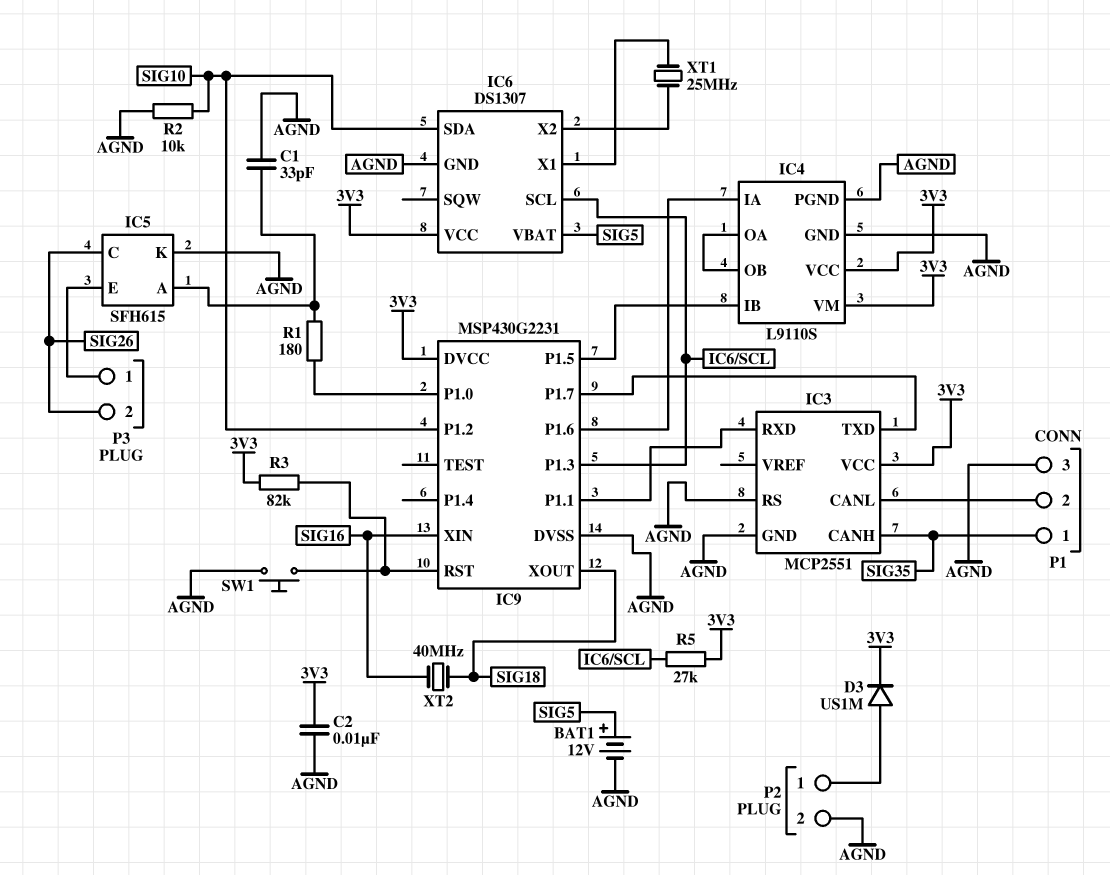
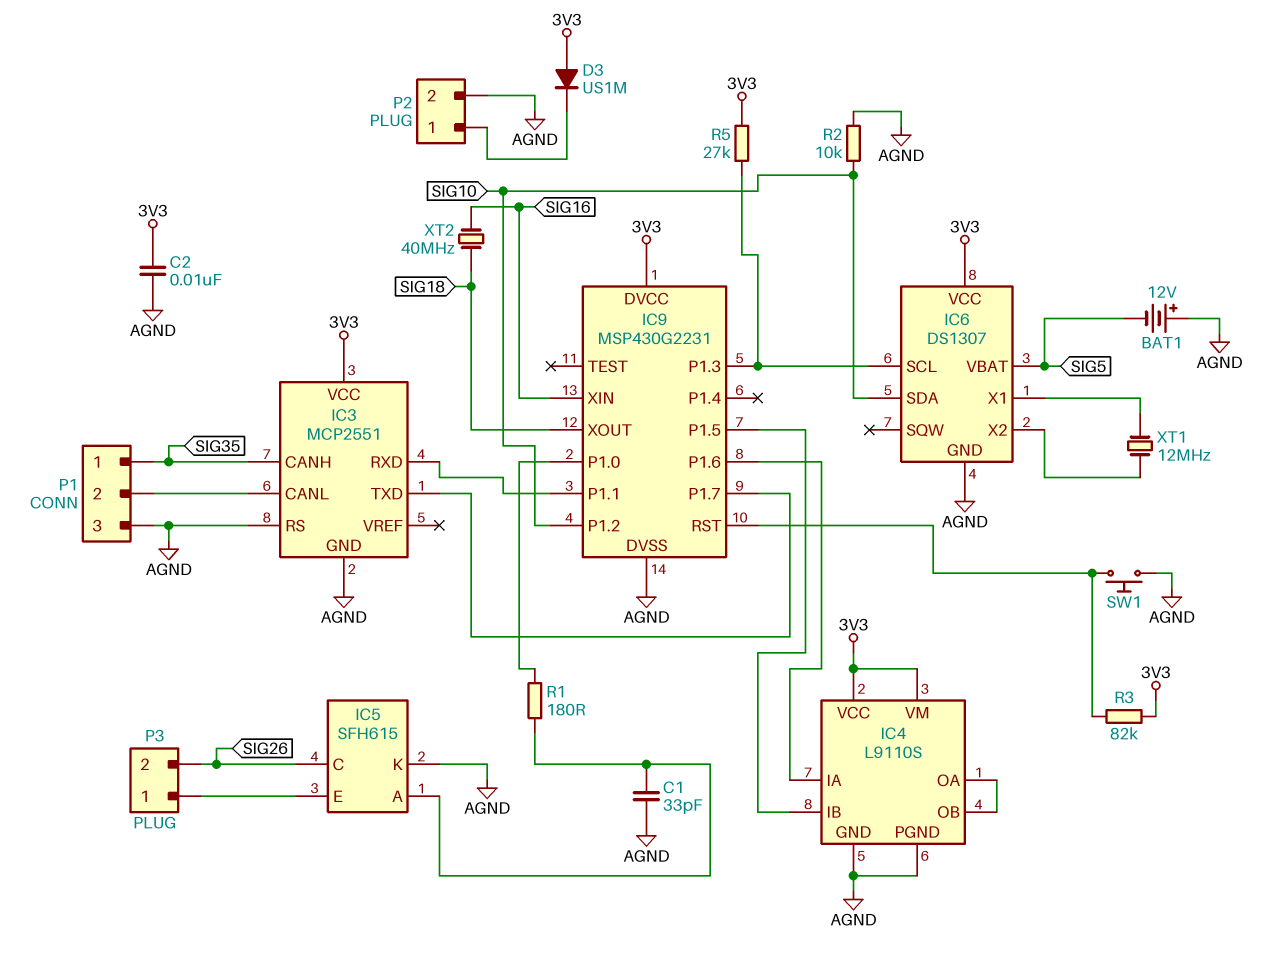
BAT1: 12V (plus SIG5, minus AGND) -> 12V (plus AGND, minus SIG5)
D3: diode US1M (A P2/1, K 3V3) -> diode US1M (A 3V3, K P2/1)
XT1: 25MHz (IC6/X1, IC6/X2) -> 12MHz (IC6/X1, IC6/X2)

